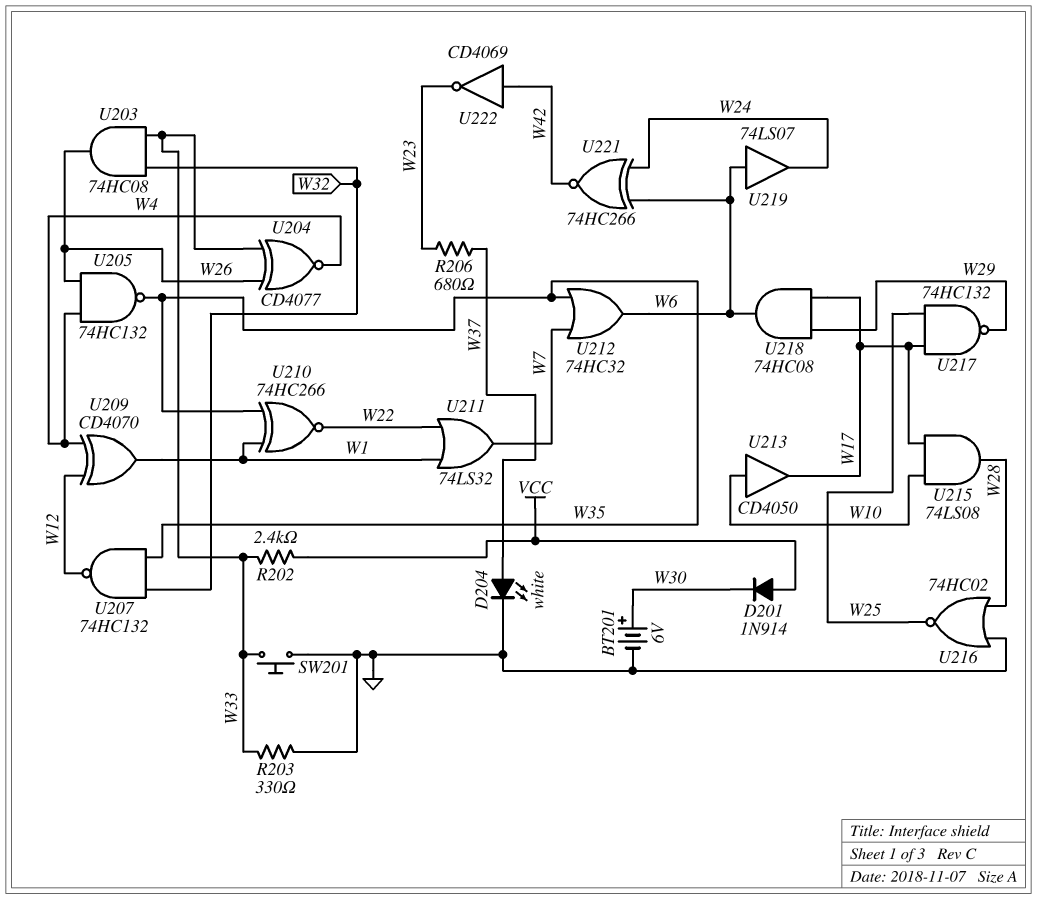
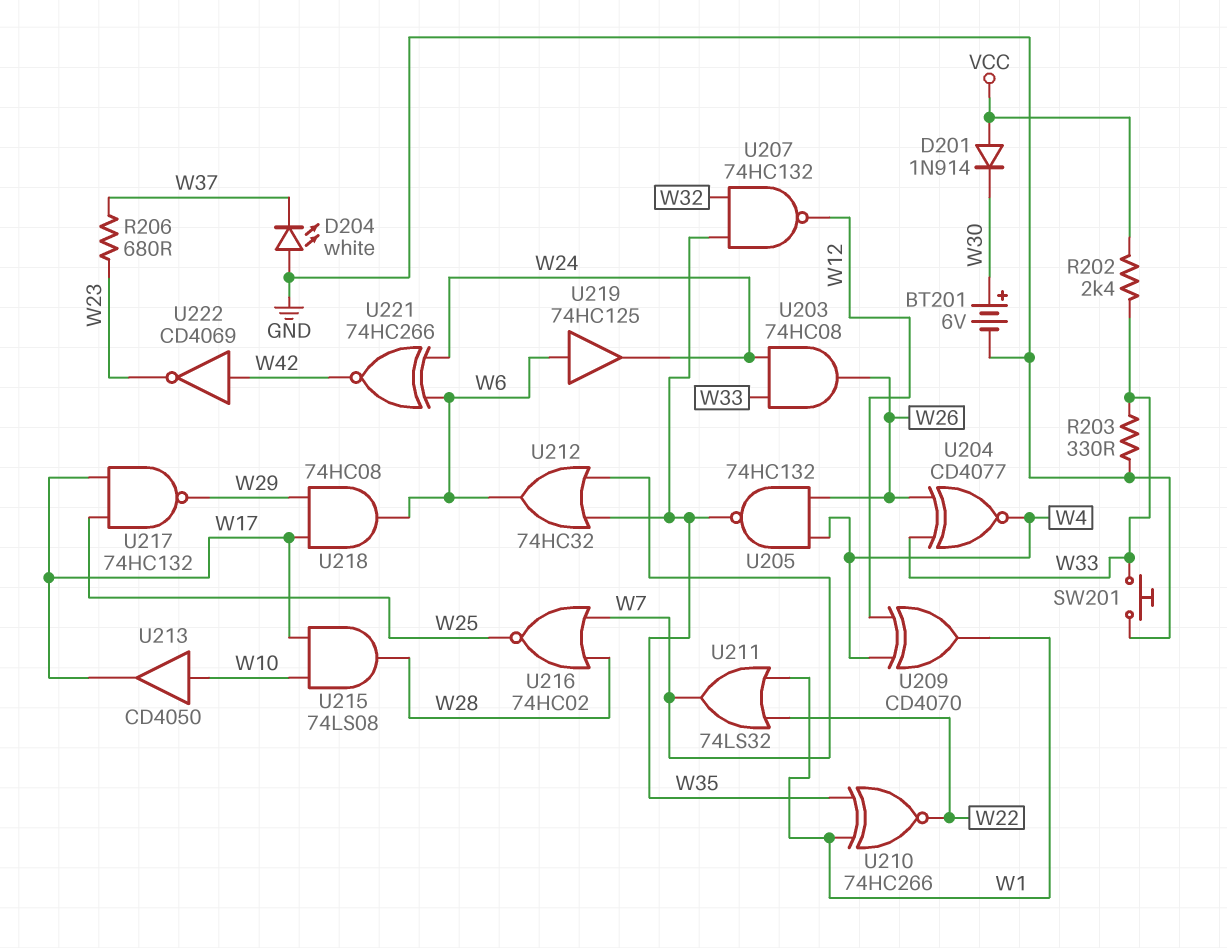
D204: LED white (A W37, K GND) -> LED white (A GND, K W37)
U203: AND 74HC08 (in W32, in W33, out W26) -> AND 74HC08 (in W24, in W33, out W26)
U216: NOR 74HC02 (in GND, in W28, out W25) -> NOR 74HC02 (in W7, in W28, out W25)
U219: buffer 74LS07 (in W6, out W24) -> buffer 74HC125 (in W6, out W24)

